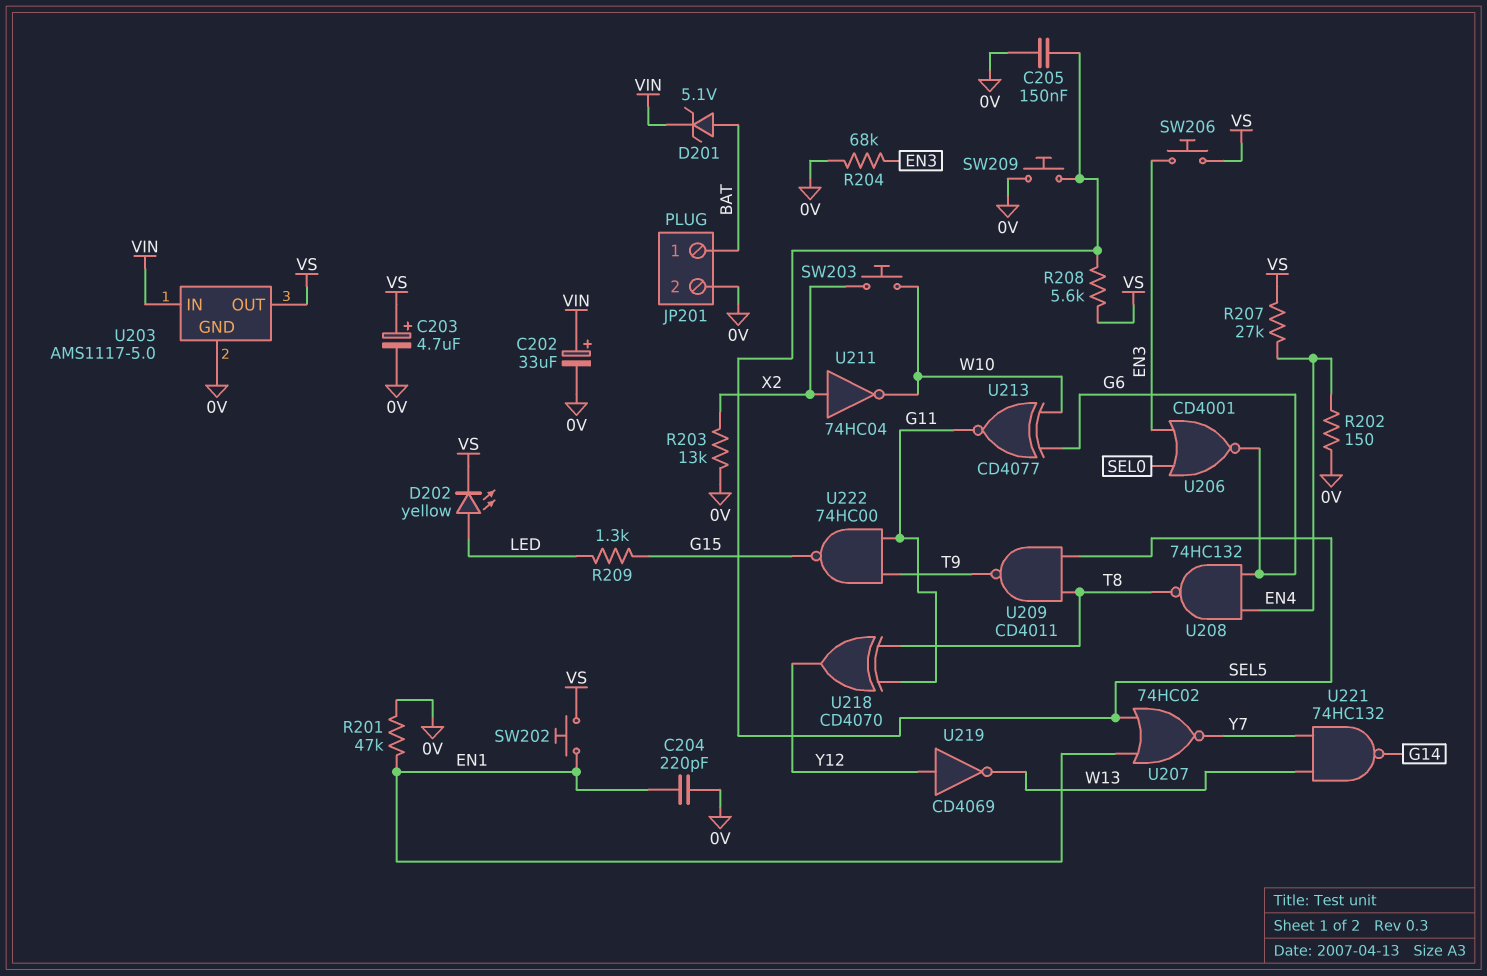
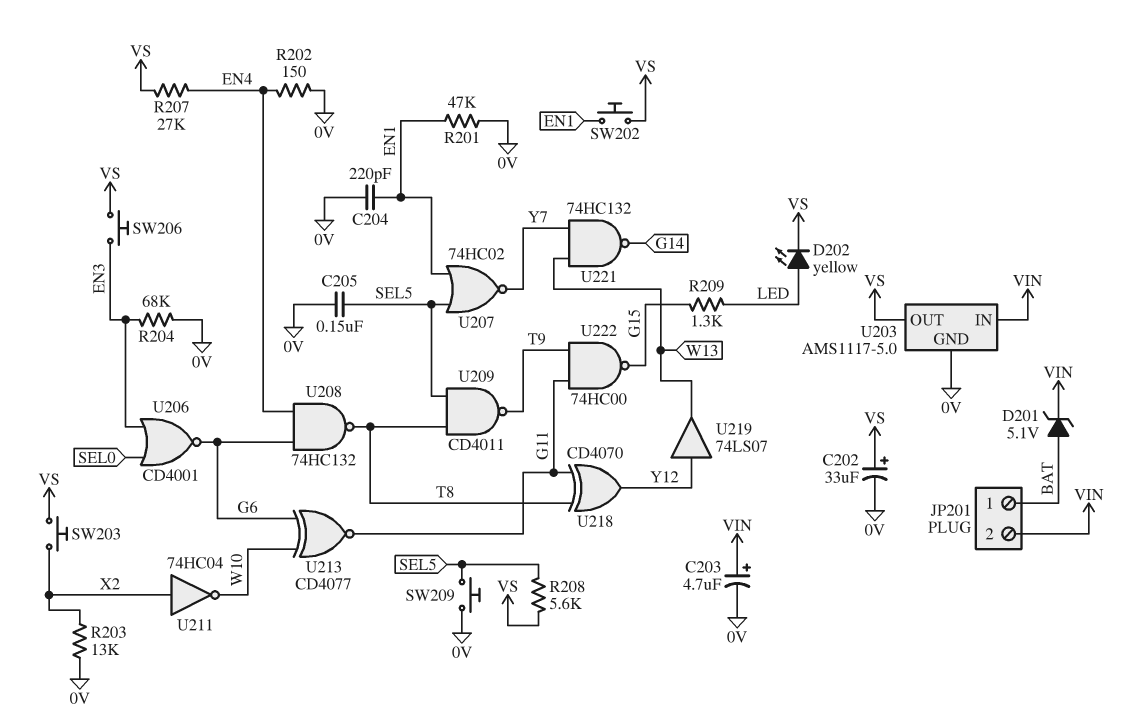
C202: 33uF (plus VIN, minus 0V) -> 33uF (plus VS, minus 0V)
C203: 4.7uF (plus VS, minus 0V) -> 4.7uF (plus VIN, minus 0V)
JP201 pin 2: 0V -> VIN
SW203: button (W10, X2) -> button (VS, X2)
U219: NOT CD4069 (in Y12, out W13) -> buffer 74LS07 (in Y12, out W13)

